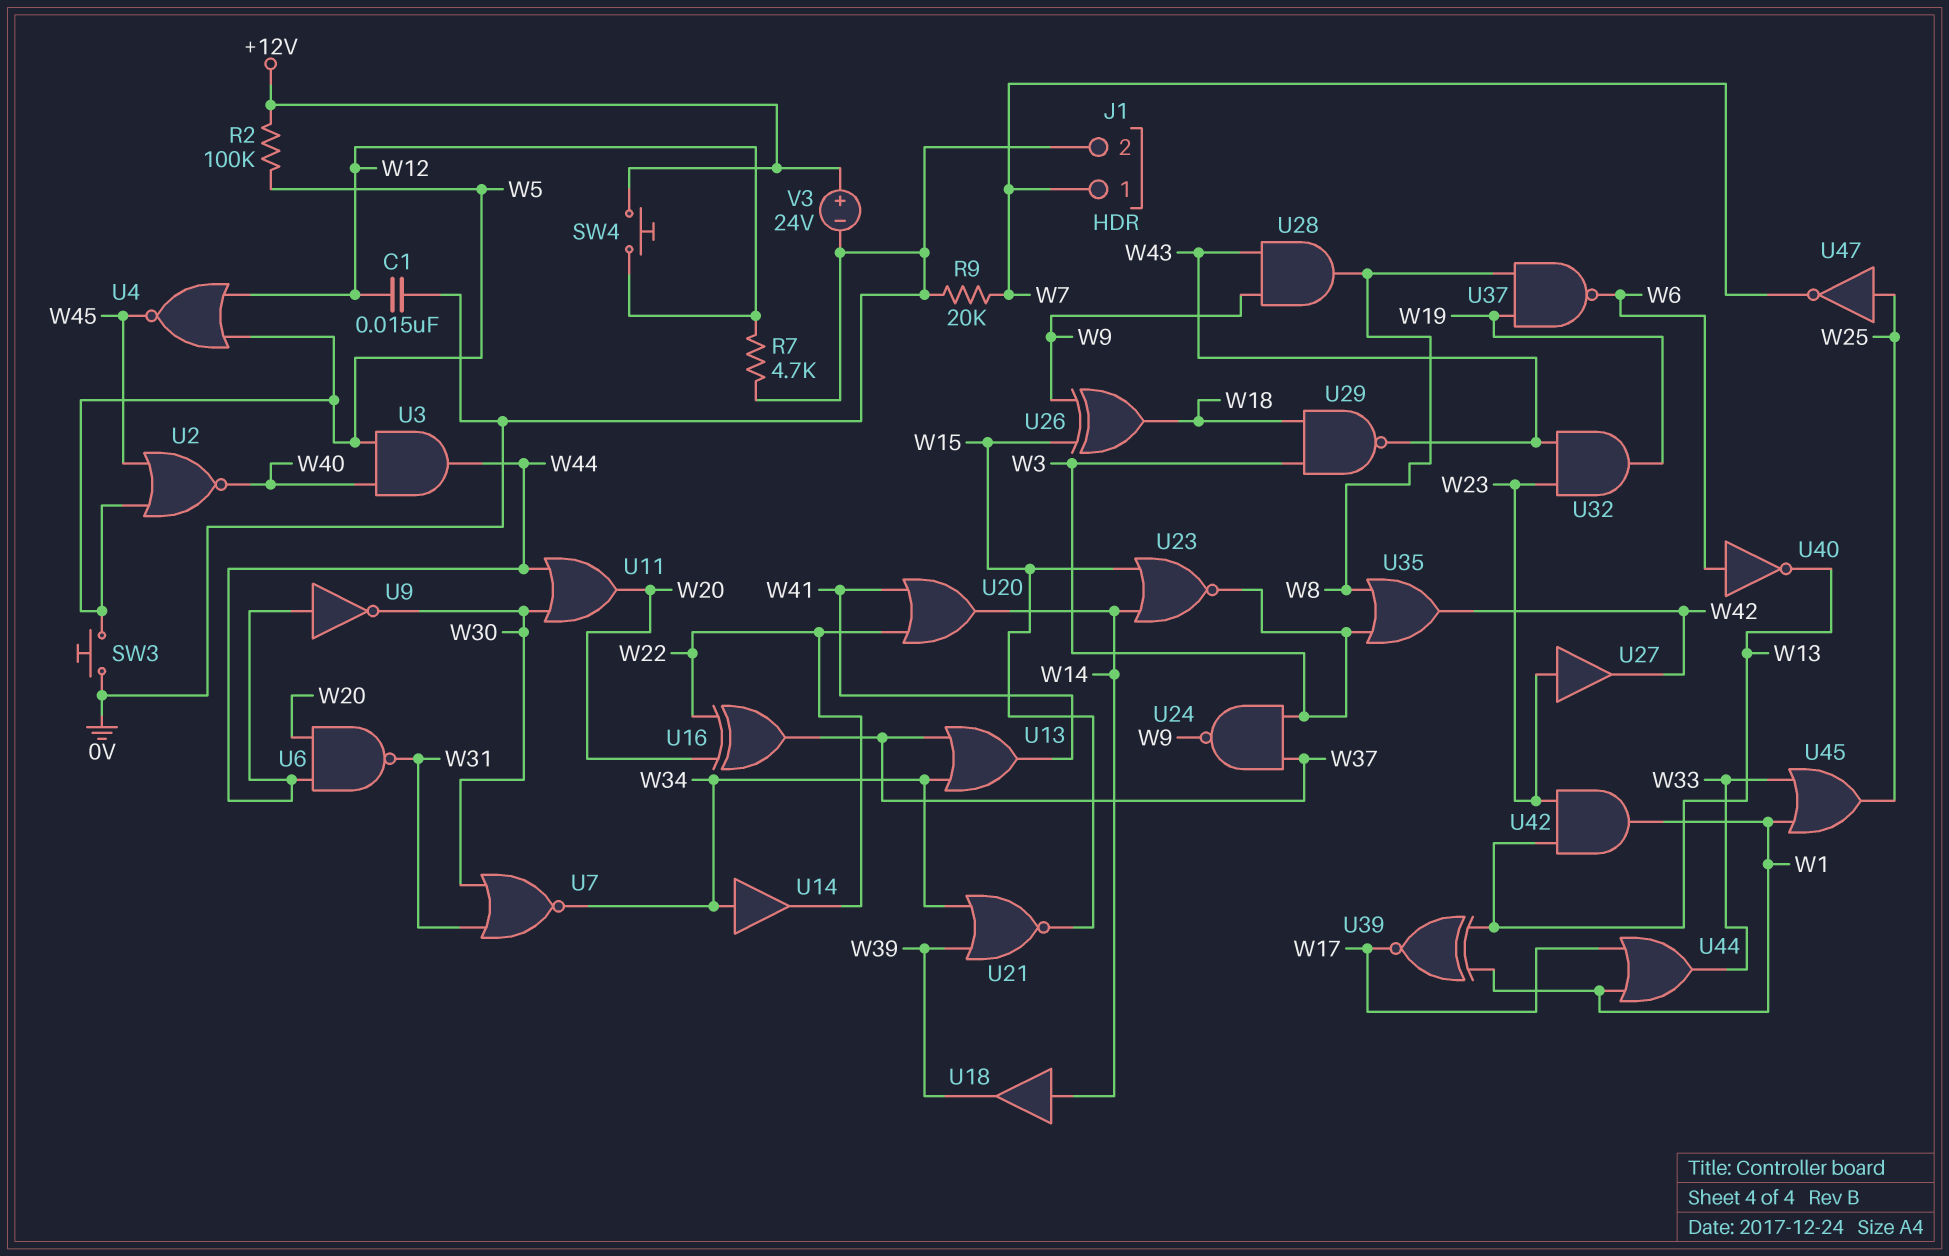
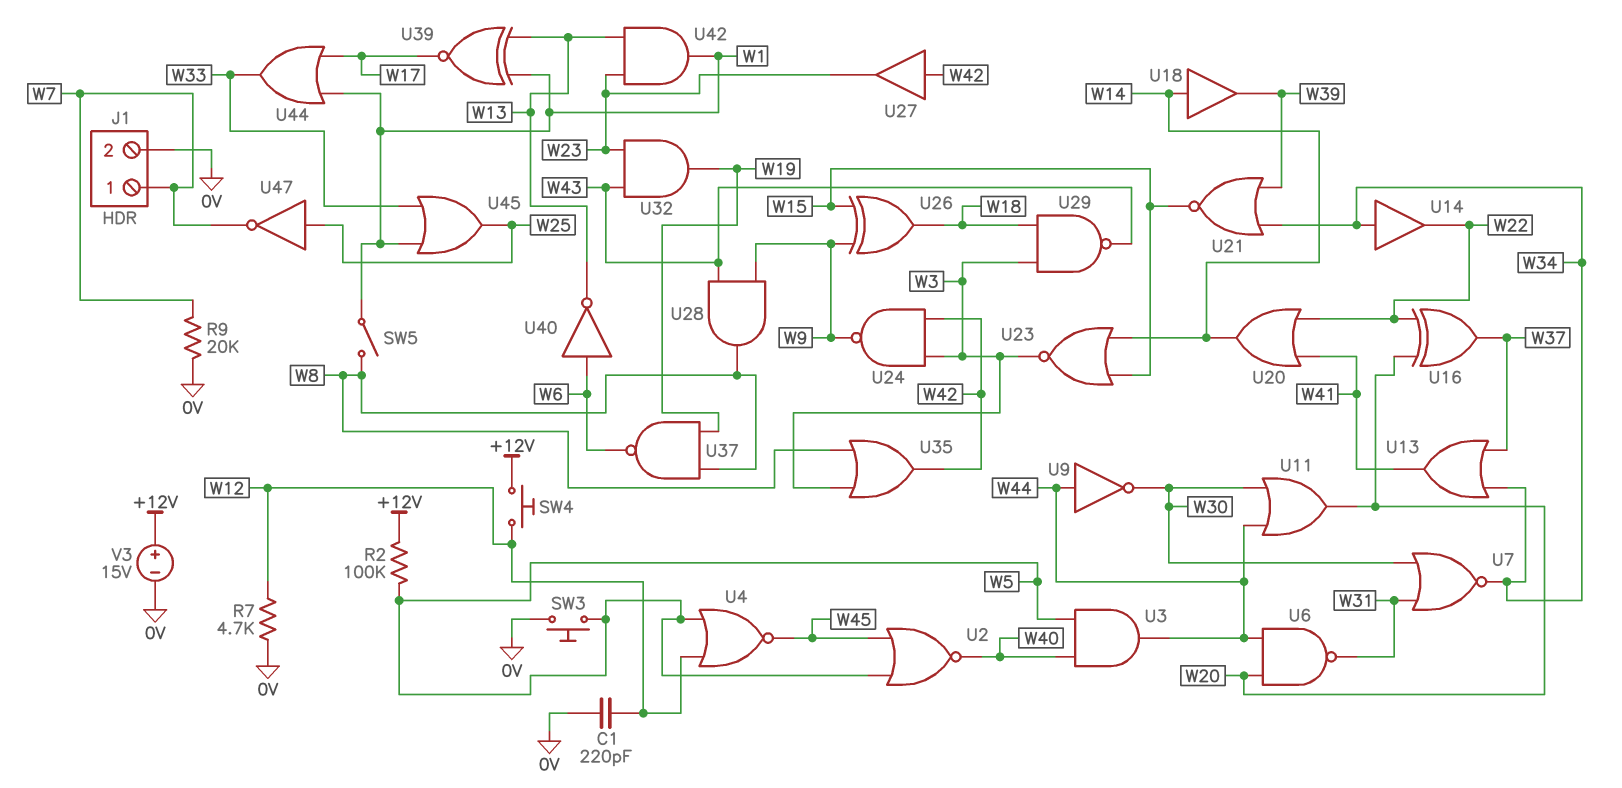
C1: 15nF (0V, W12) -> 220pF (0V, W12)
SW5: none -> switch (W1, W8)
U24: NAND (in W3, in W37, out W9) -> NAND (in W3, in W42, out W9)
U27: buffer (in W23, out W42) -> buffer (in W42, out W23)
V3: 24V (plus +12V, minus 0V) -> 15V (plus +12V, minus 0V)

